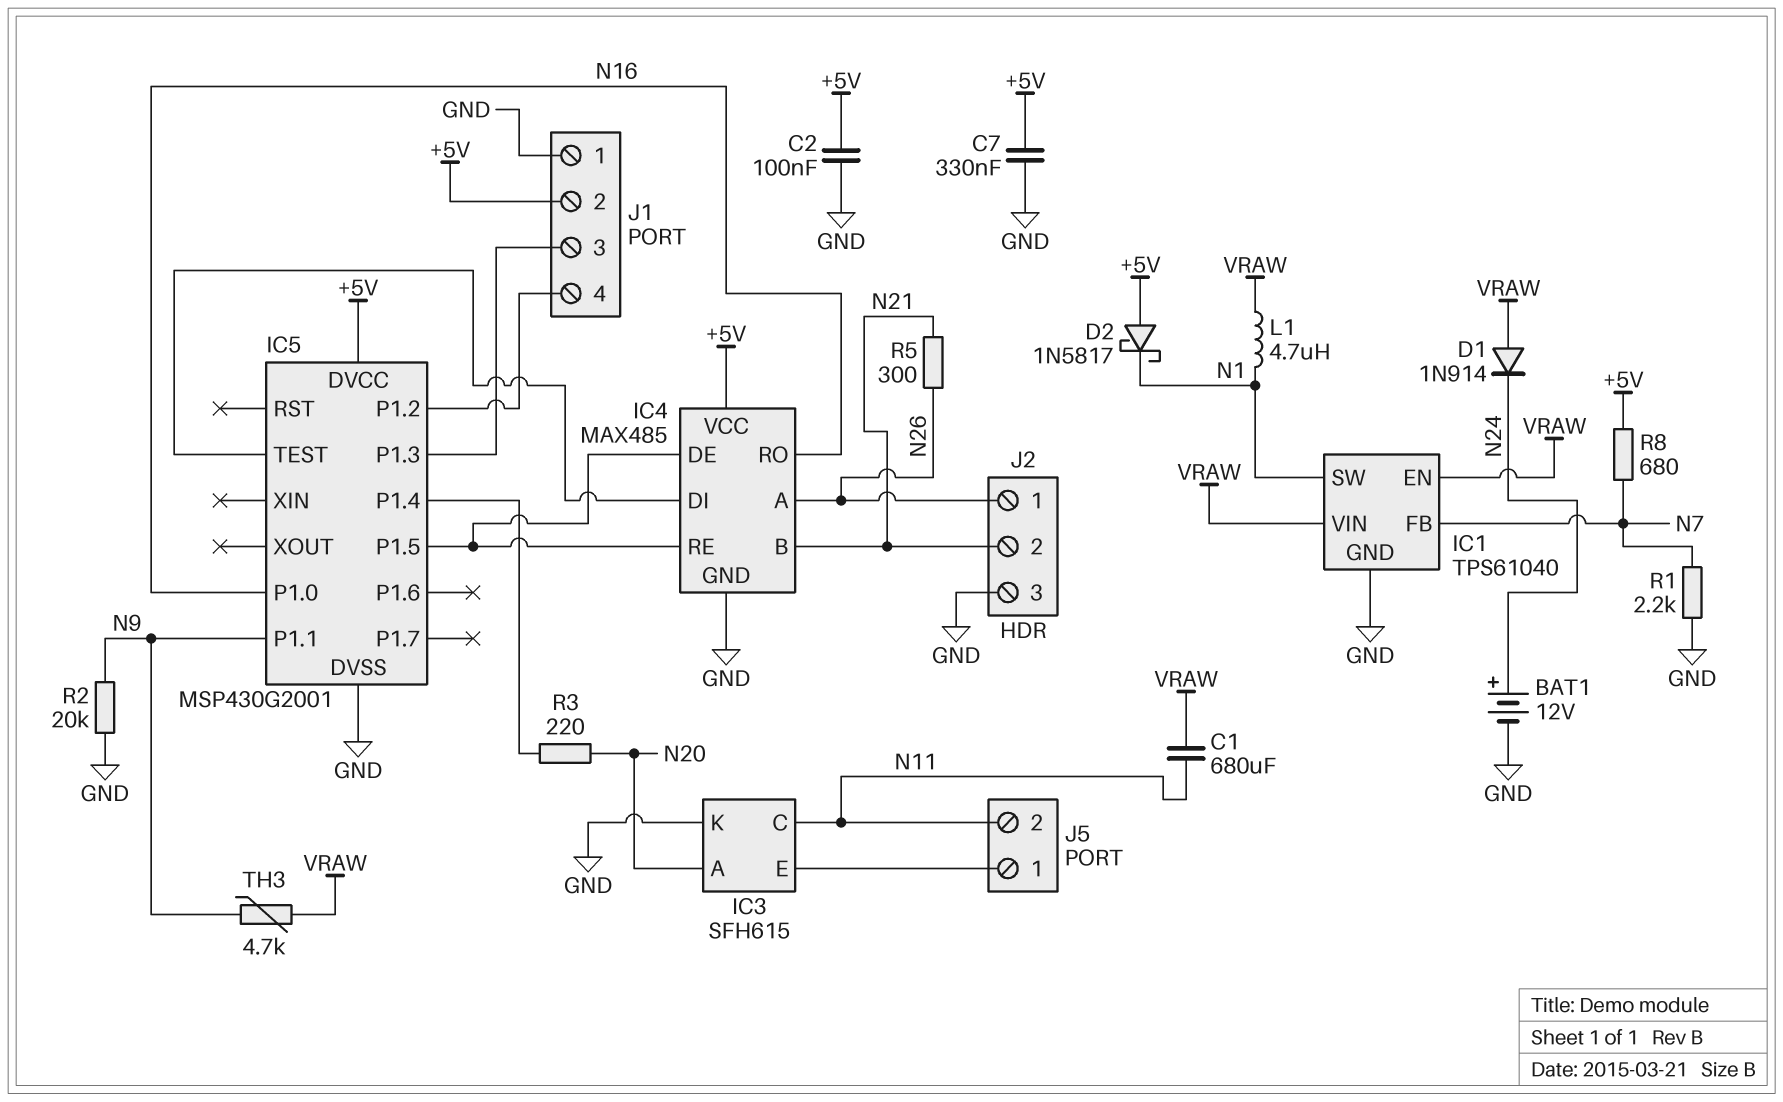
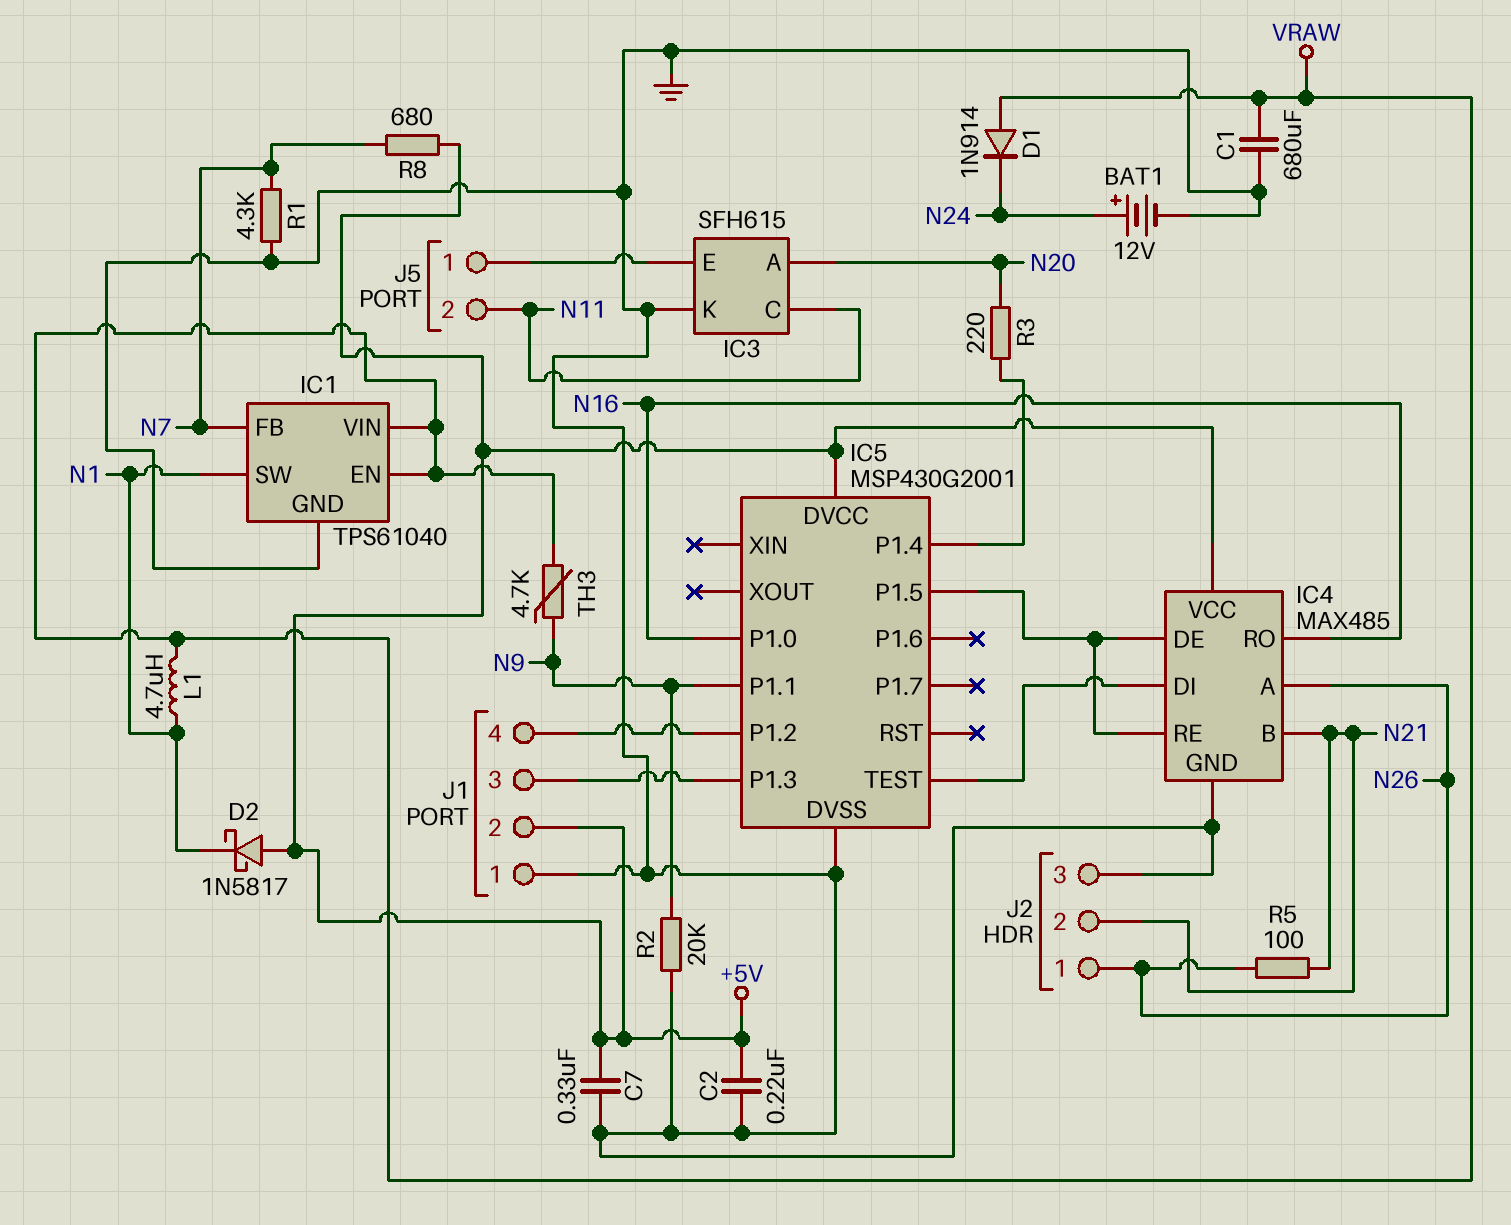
C1: 680uF (N11, VRAW) -> 680uF (GND, VRAW)
C2: 100nF (+5V, GND) -> 220nF (+5V, GND)
R1: 2.2k (GND, N7) -> 4.3k (GND, N7)
R5: 300 (N21, N26) -> 100 (N21, N26)

